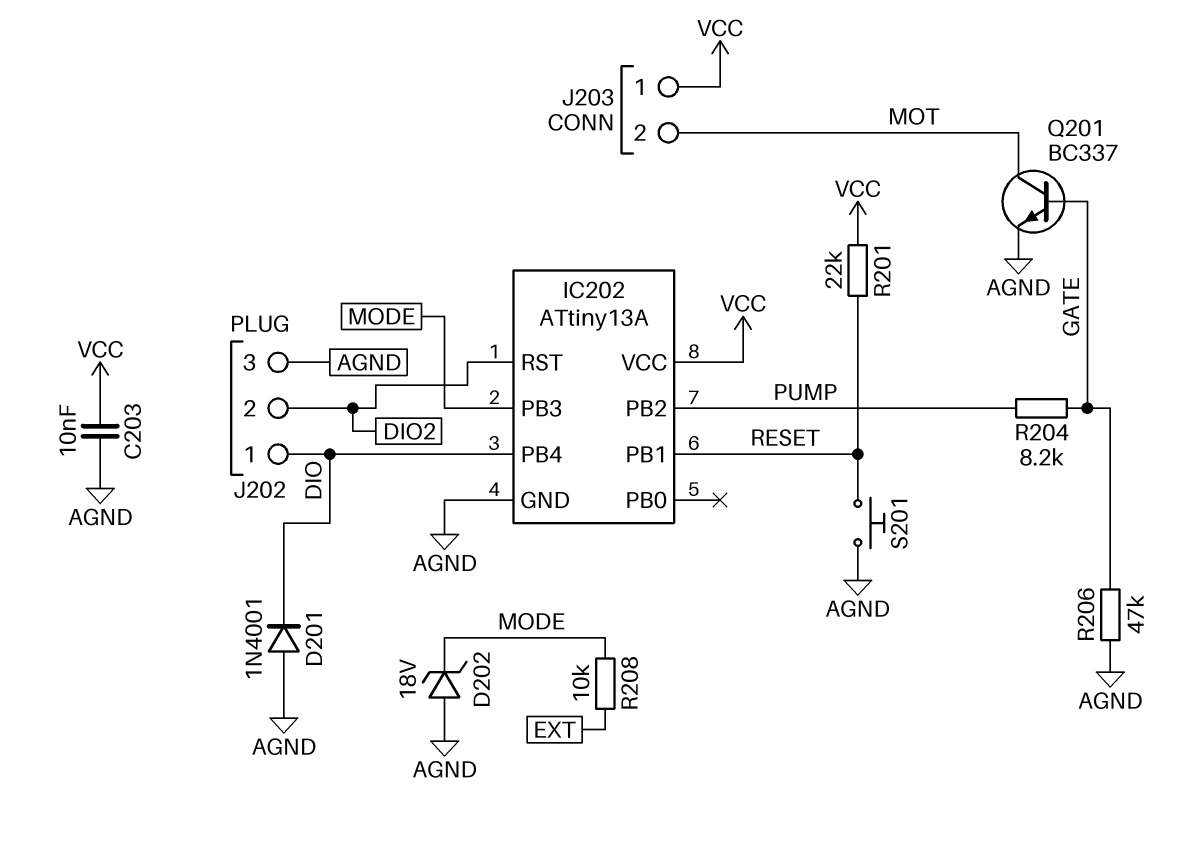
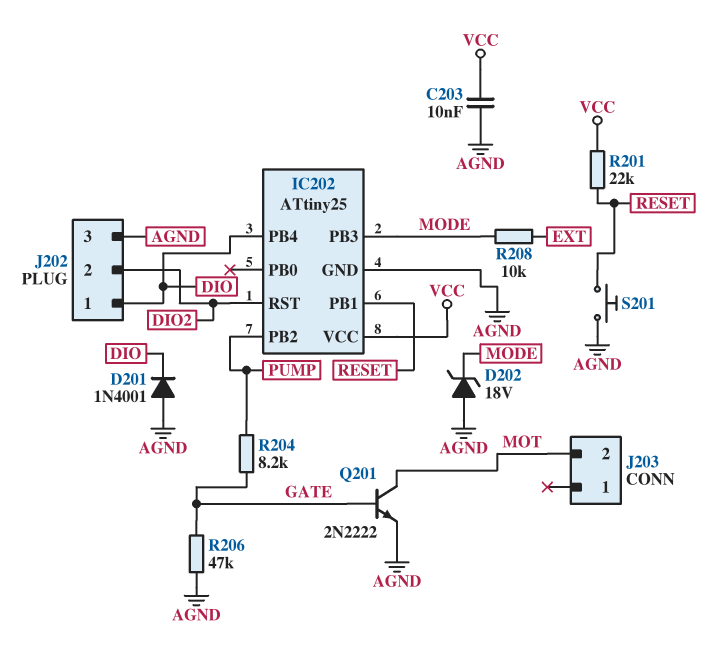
IC202: ATtiny13A -> ATtiny25
J203 pin 1: VCC -> none
Q201: NPN BC337 (B GATE, C MOT, E AGND) -> NPN 2N2222 (B GATE, C MOT, E AGND)

